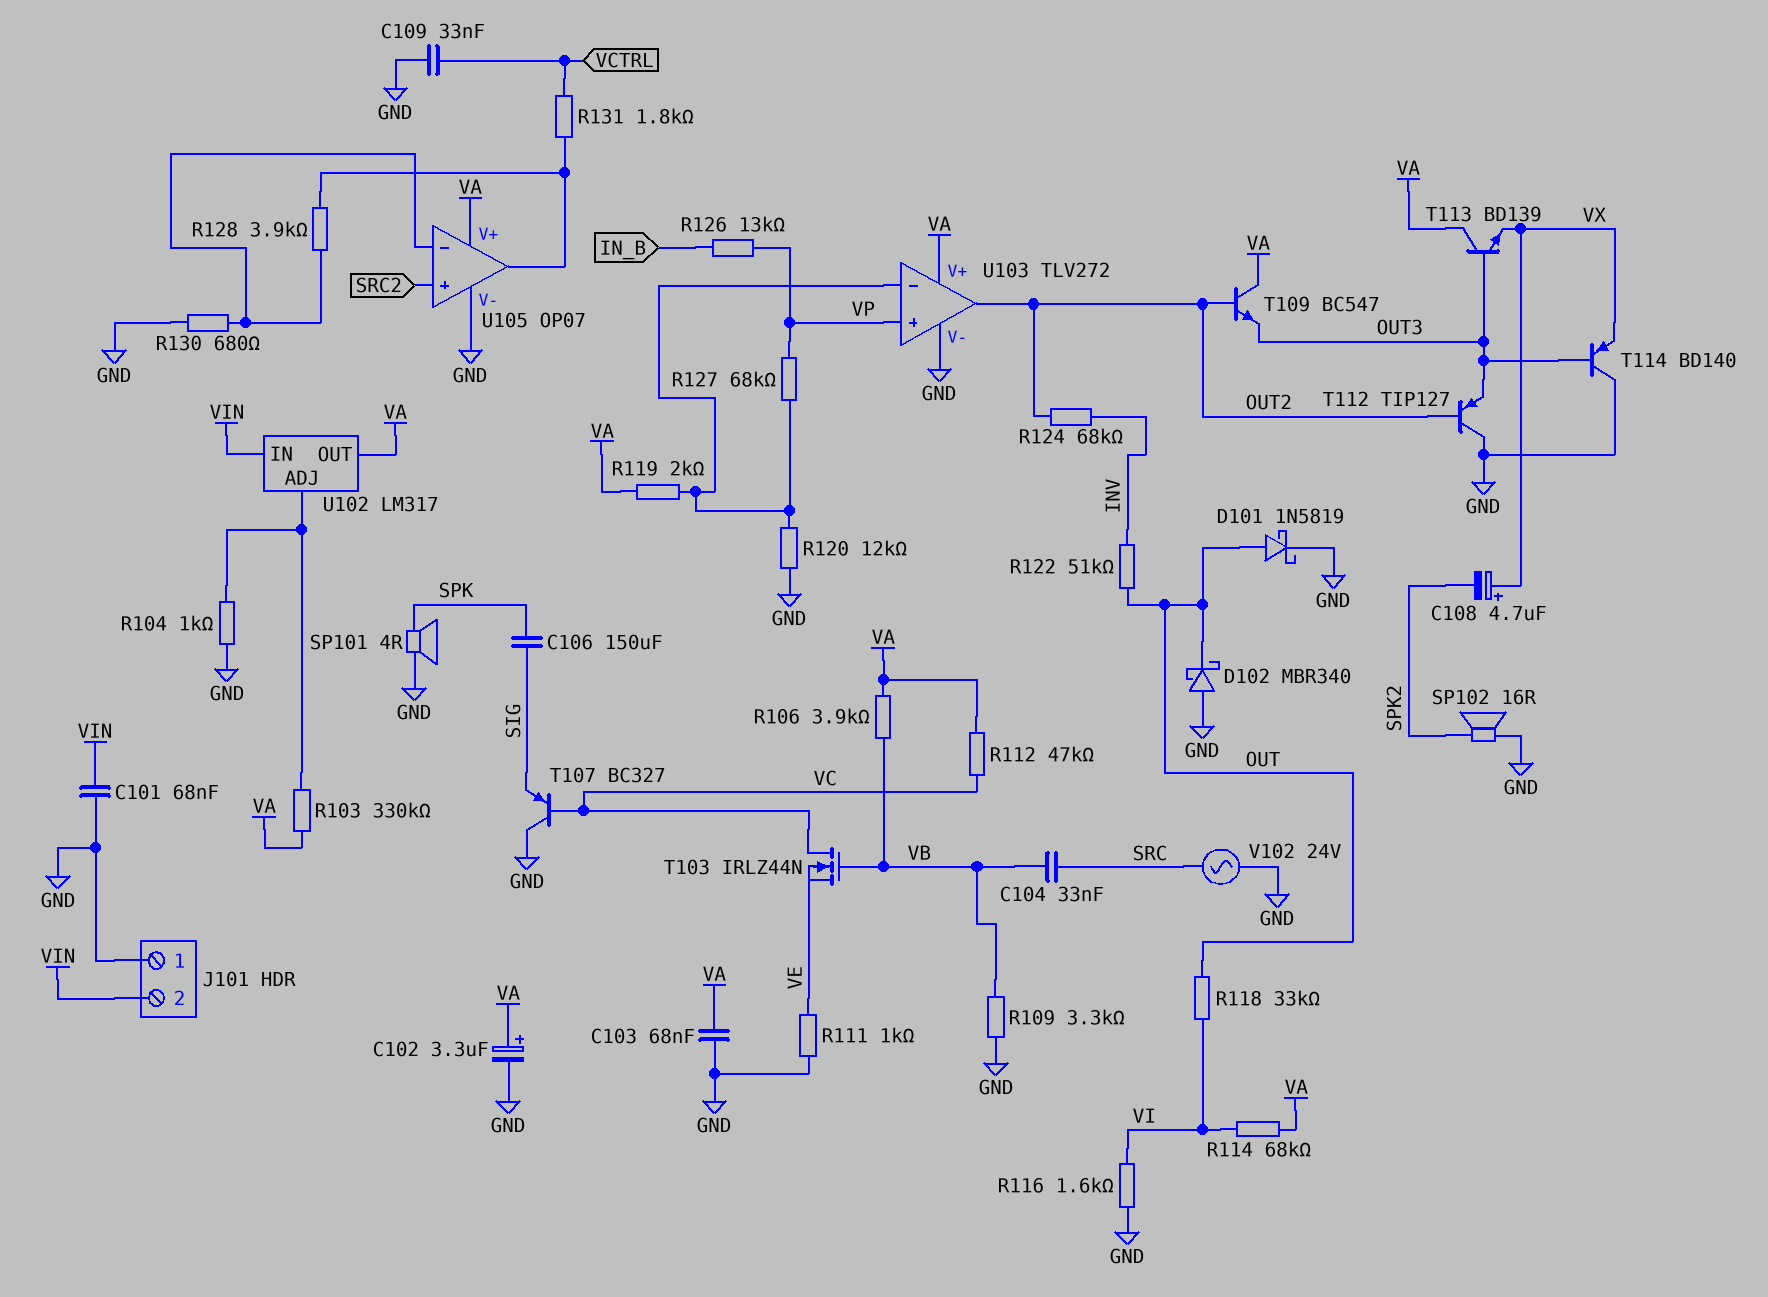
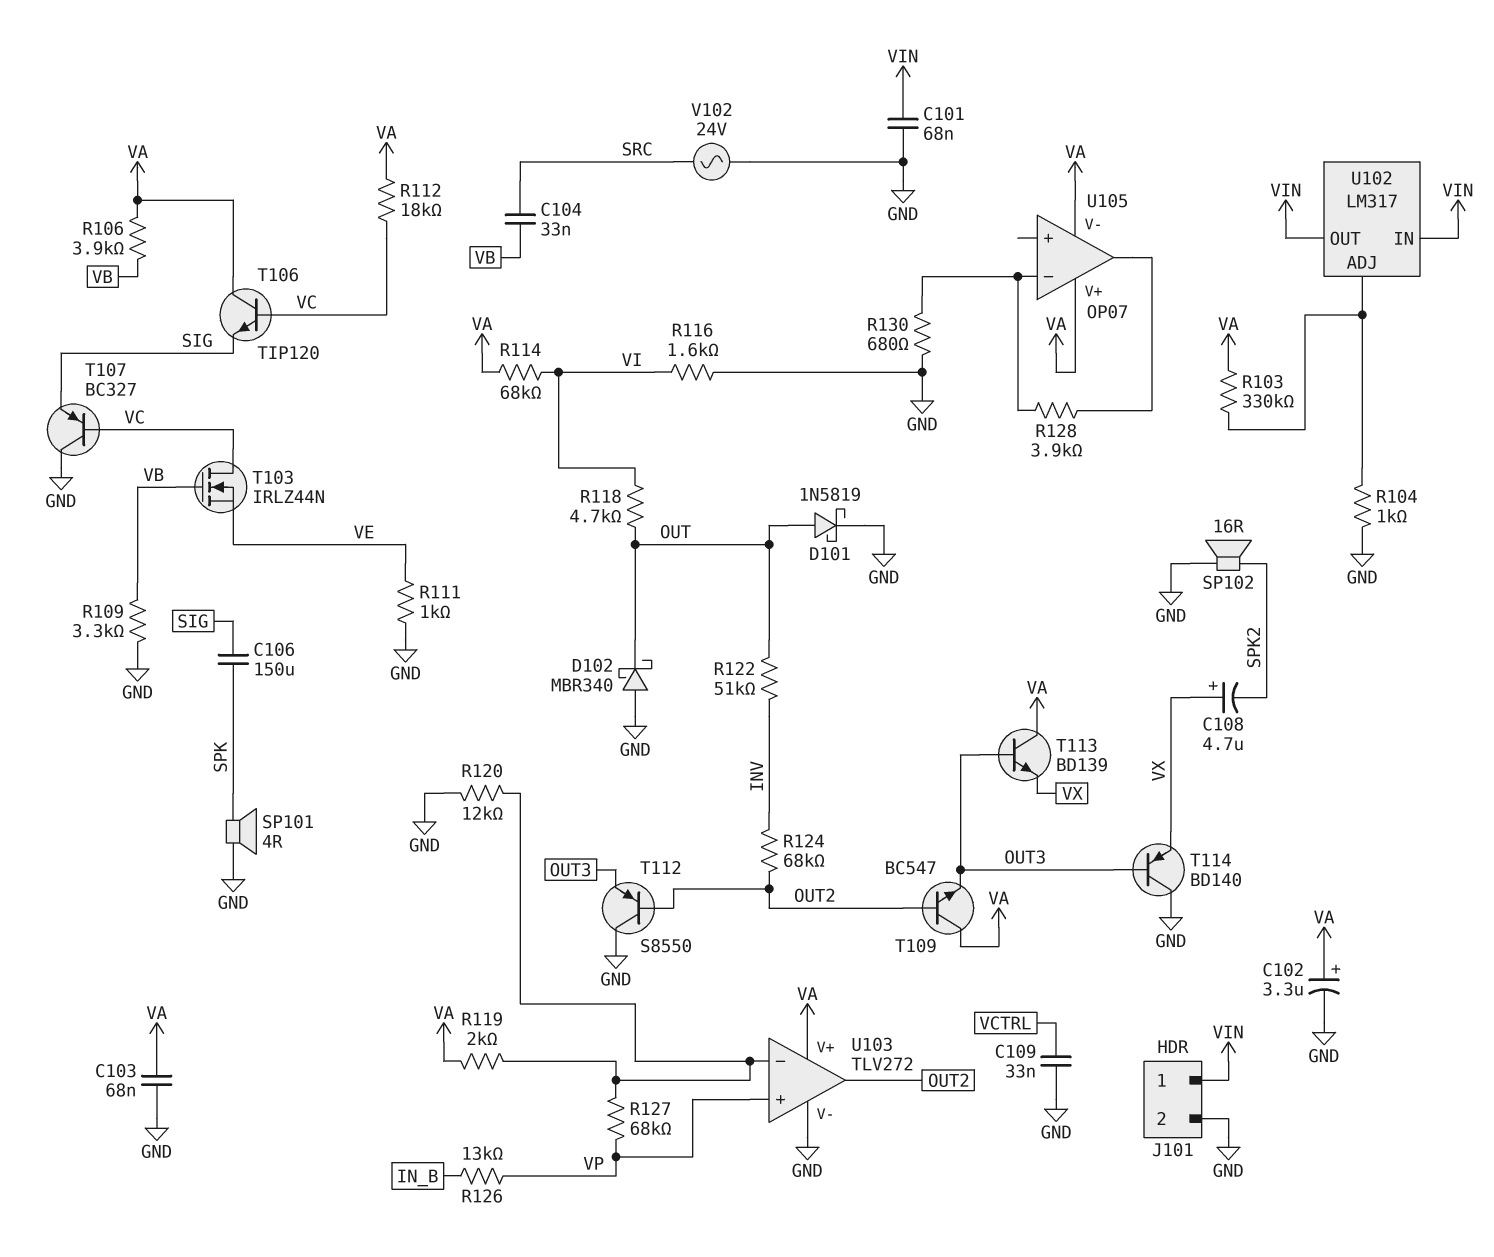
J101 pin 1: GND -> VIN
J101 pin 2: VIN -> GND
R112: 47k (VA, VC) -> 18k (VA, VC)
R118: 33k (OUT, VI) -> 4.7k (OUT, VI)
R131: 1.8k (U105/out, VCTRL) -> none
T106: none -> NPN TIP120 (B VC, C VA, E SIG)
T112: PNP TIP127 (B OUT2, C GND, E OUT3) -> PNP S8550 (B OUT2, C GND, E OUT3)
U102 pin OUT: VA -> VIN
U105 pin V-: GND -> VA
U105 pin in+: SRC2 -> none

